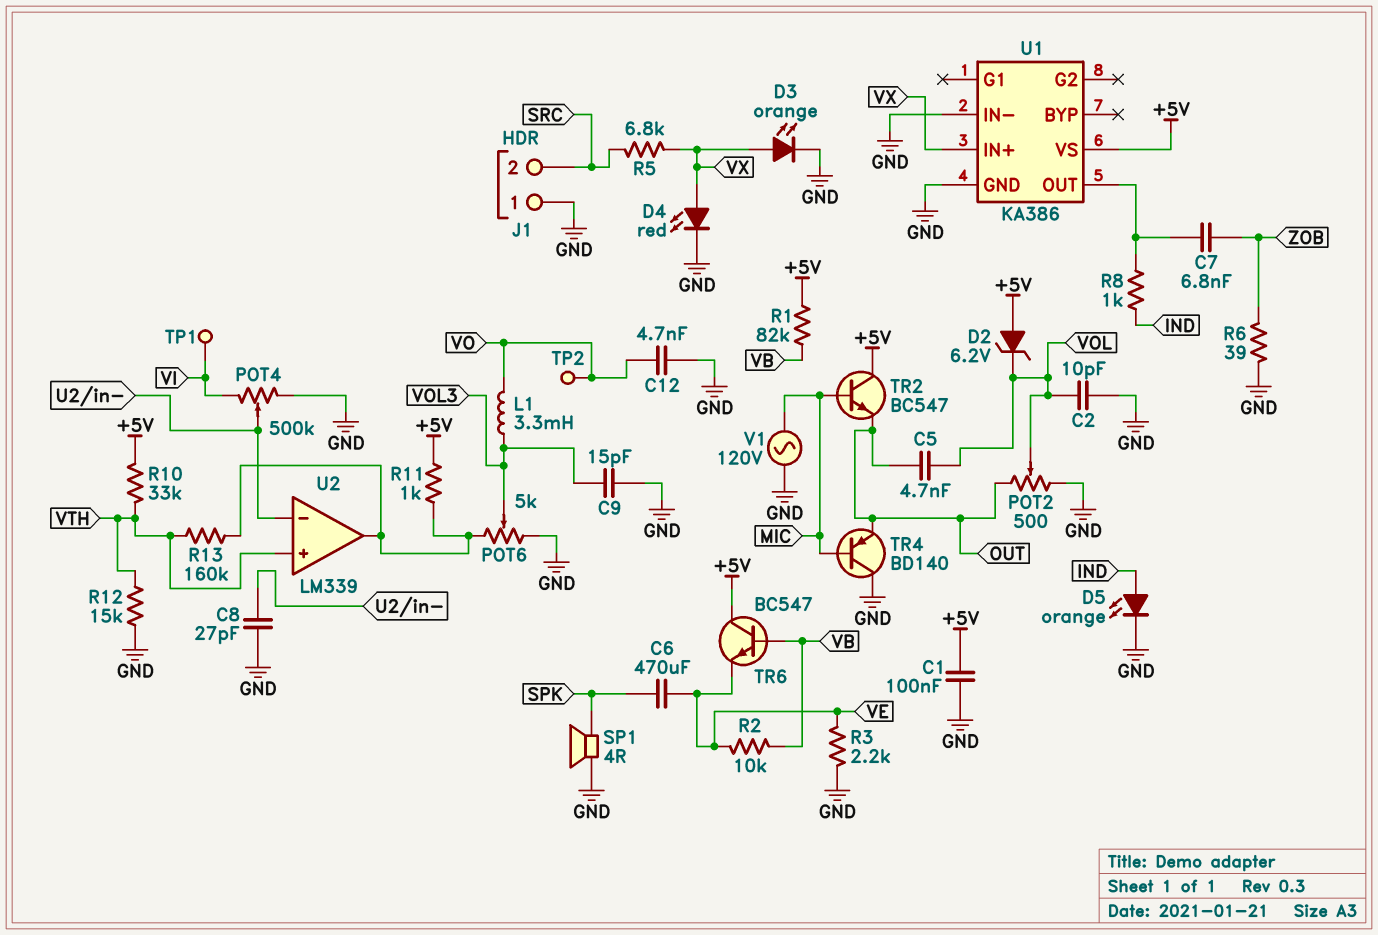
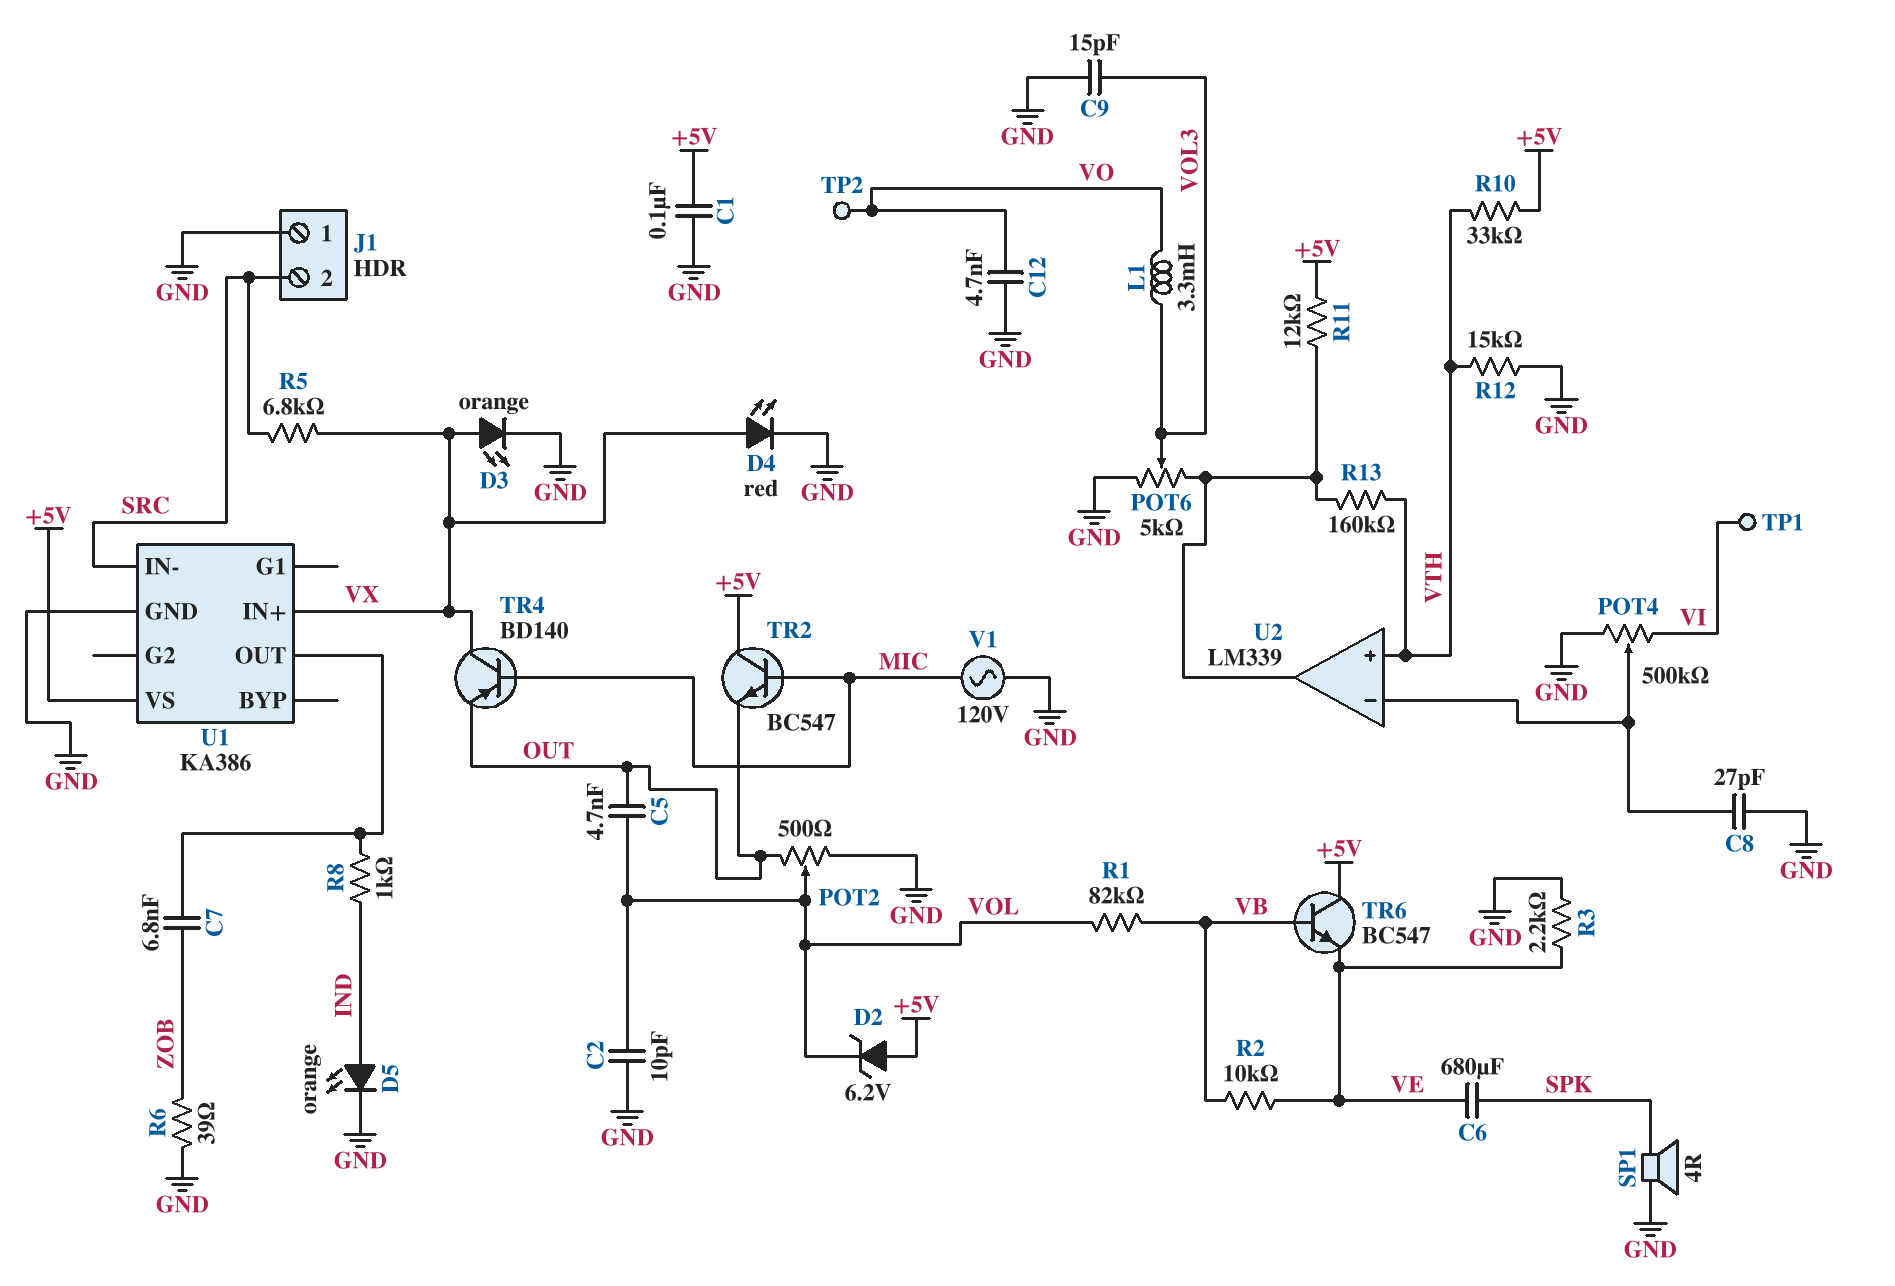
C6: 470uF (SPK, VE) -> 680uF (SPK, VE)
R1: 82k (+5V, VB) -> 82k (VB, VOL)
R11: 1k (+5V, U2/out) -> 12k (+5V, U2/out)
TR4: PNP BD140 (B MIC, C GND, E OUT) -> PNP BD140 (B MIC, C VX, E OUT)
U1 pin IN-: GND -> SRC

